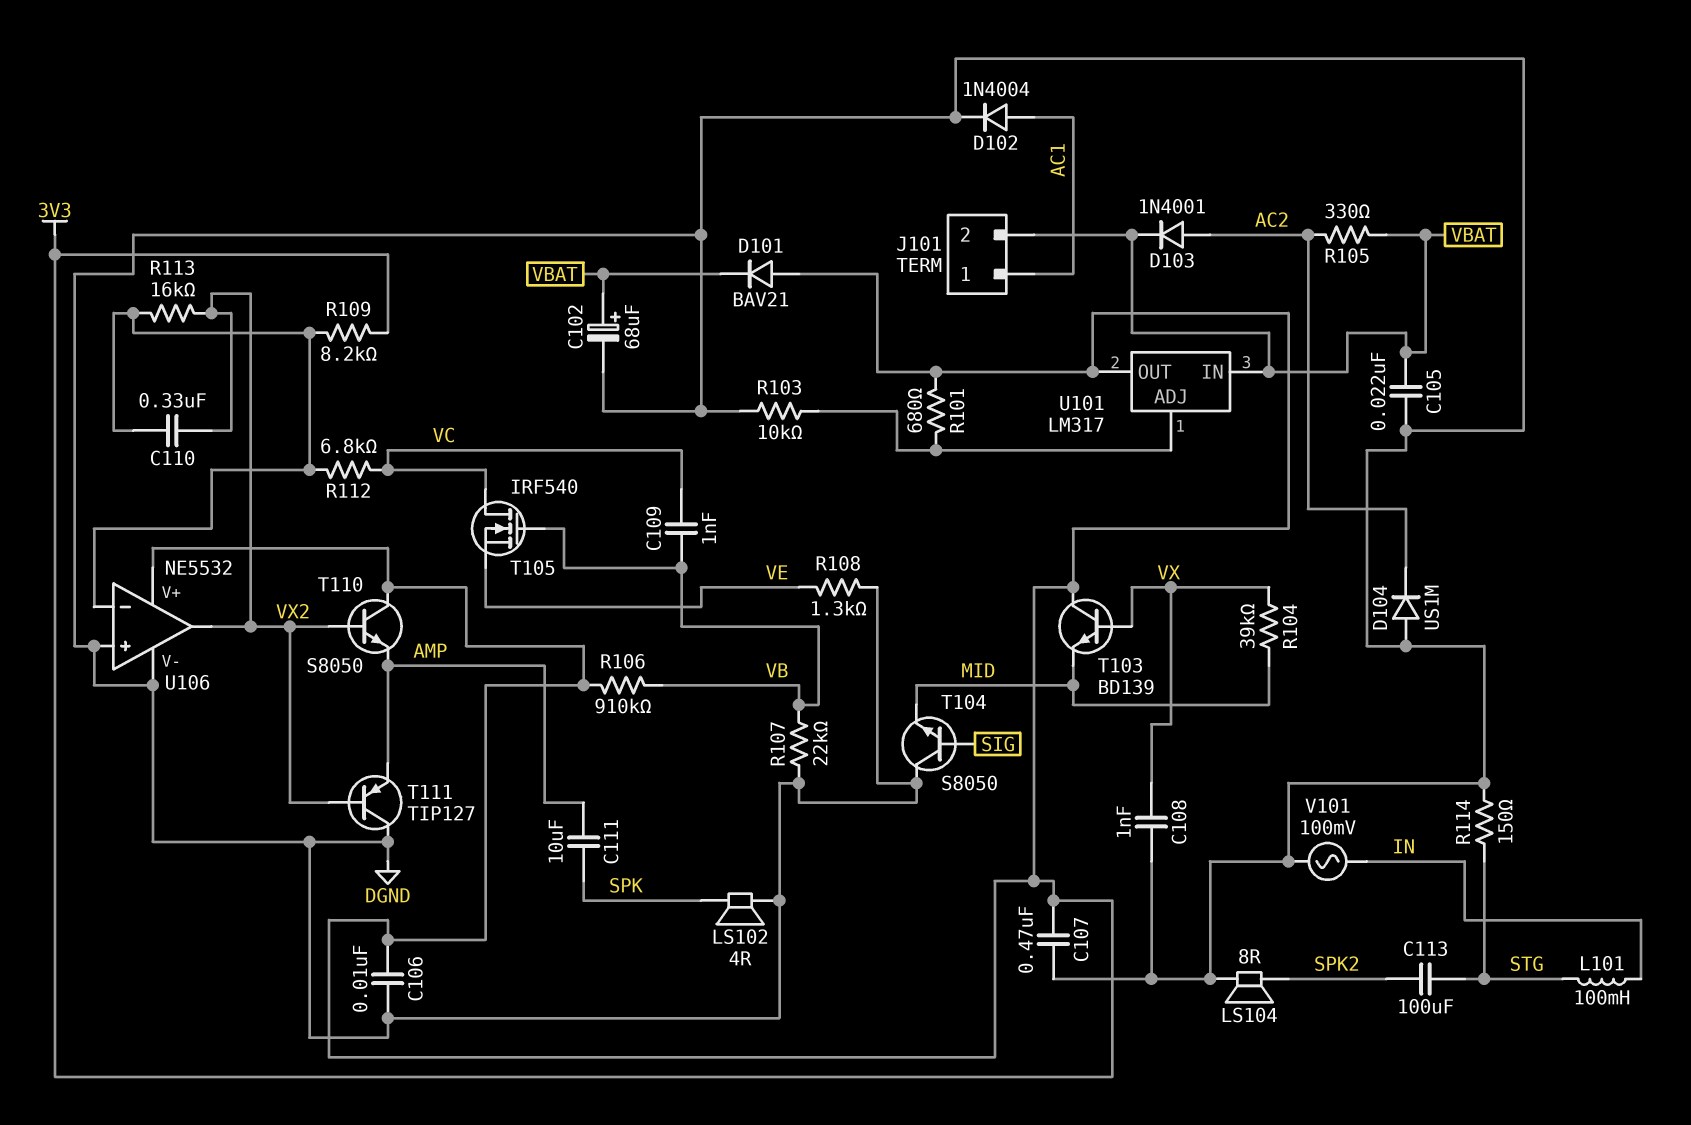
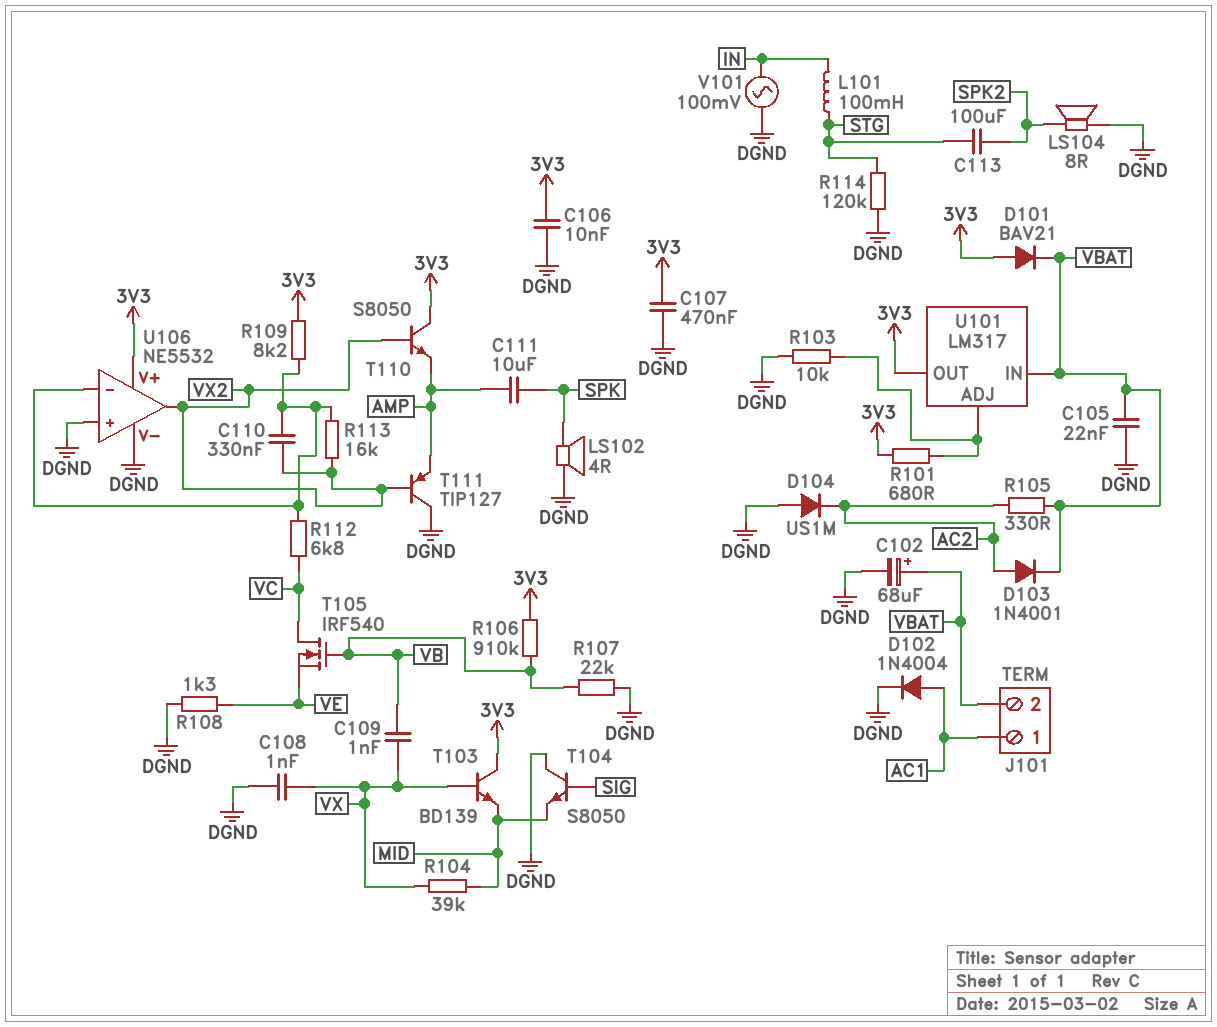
C109: 1nF (VB, VC) -> 1nF (VB, VX)
R114: 150 (DGND, STG) -> 120k (DGND, STG)

